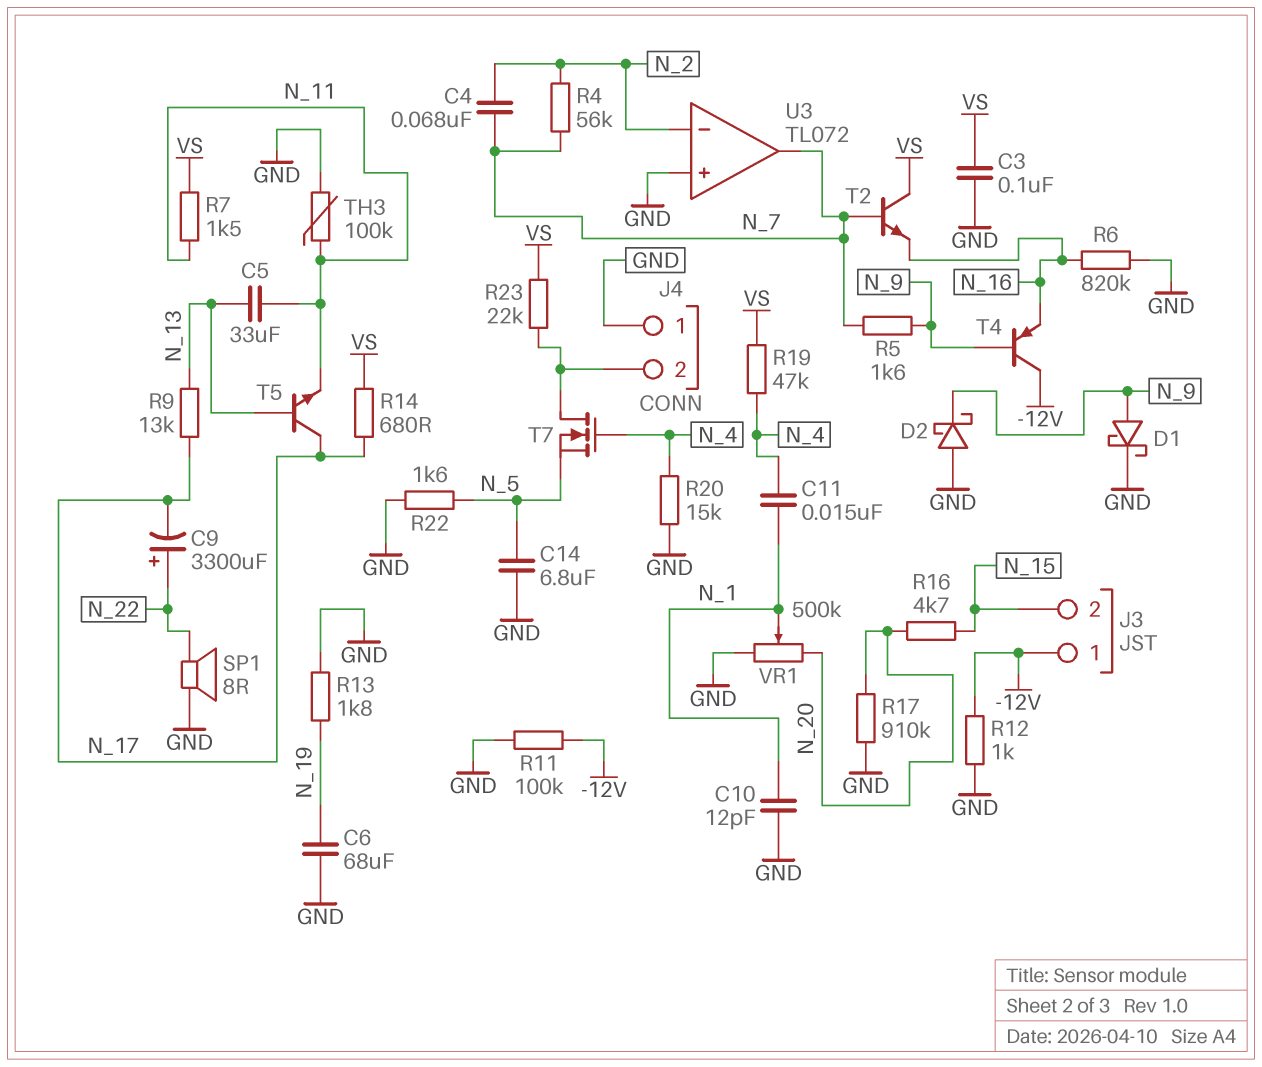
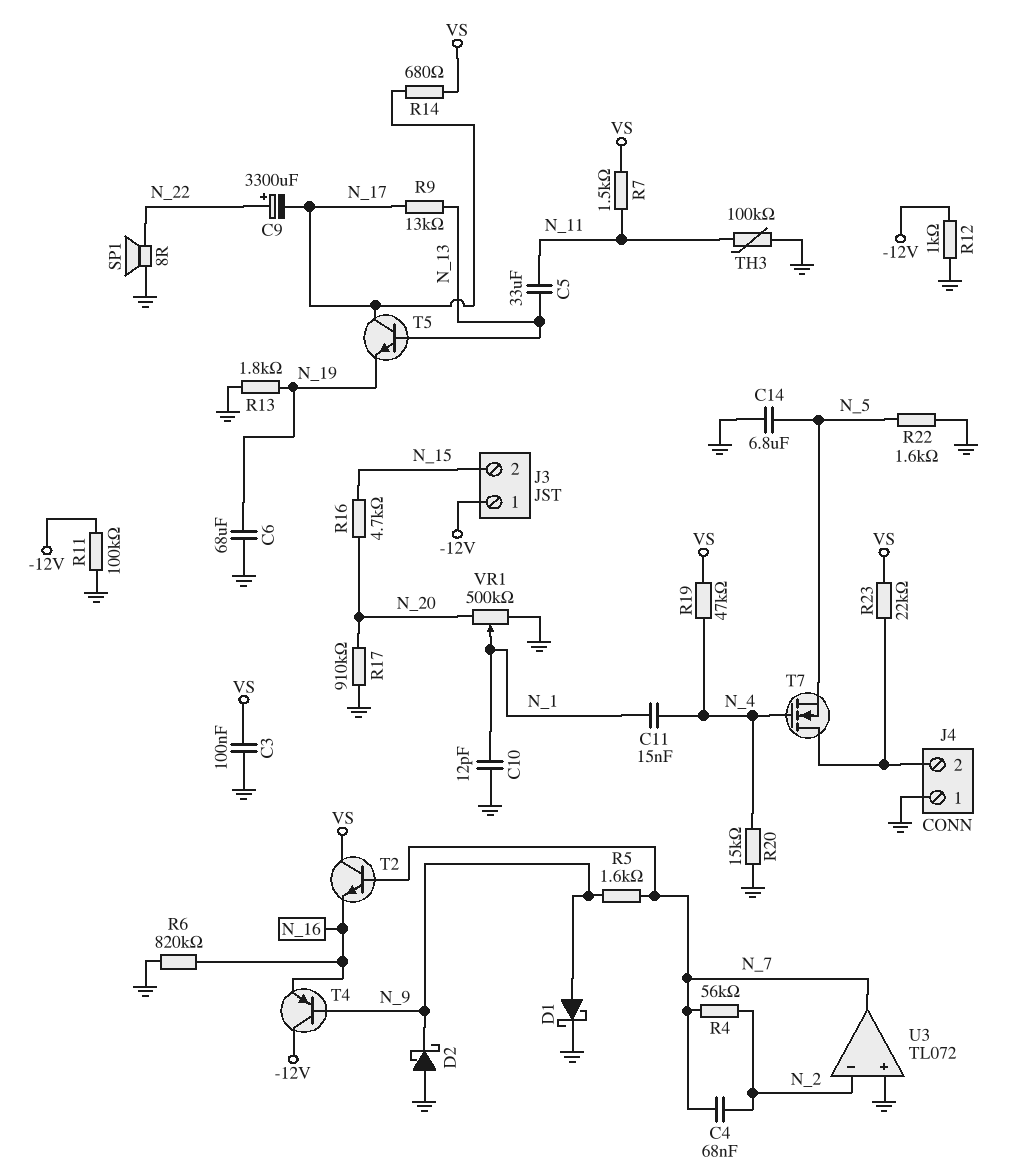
T5: NPN (B N_13, C N_17, E N_11) -> NPN (B N_13, C N_17, E N_19)

